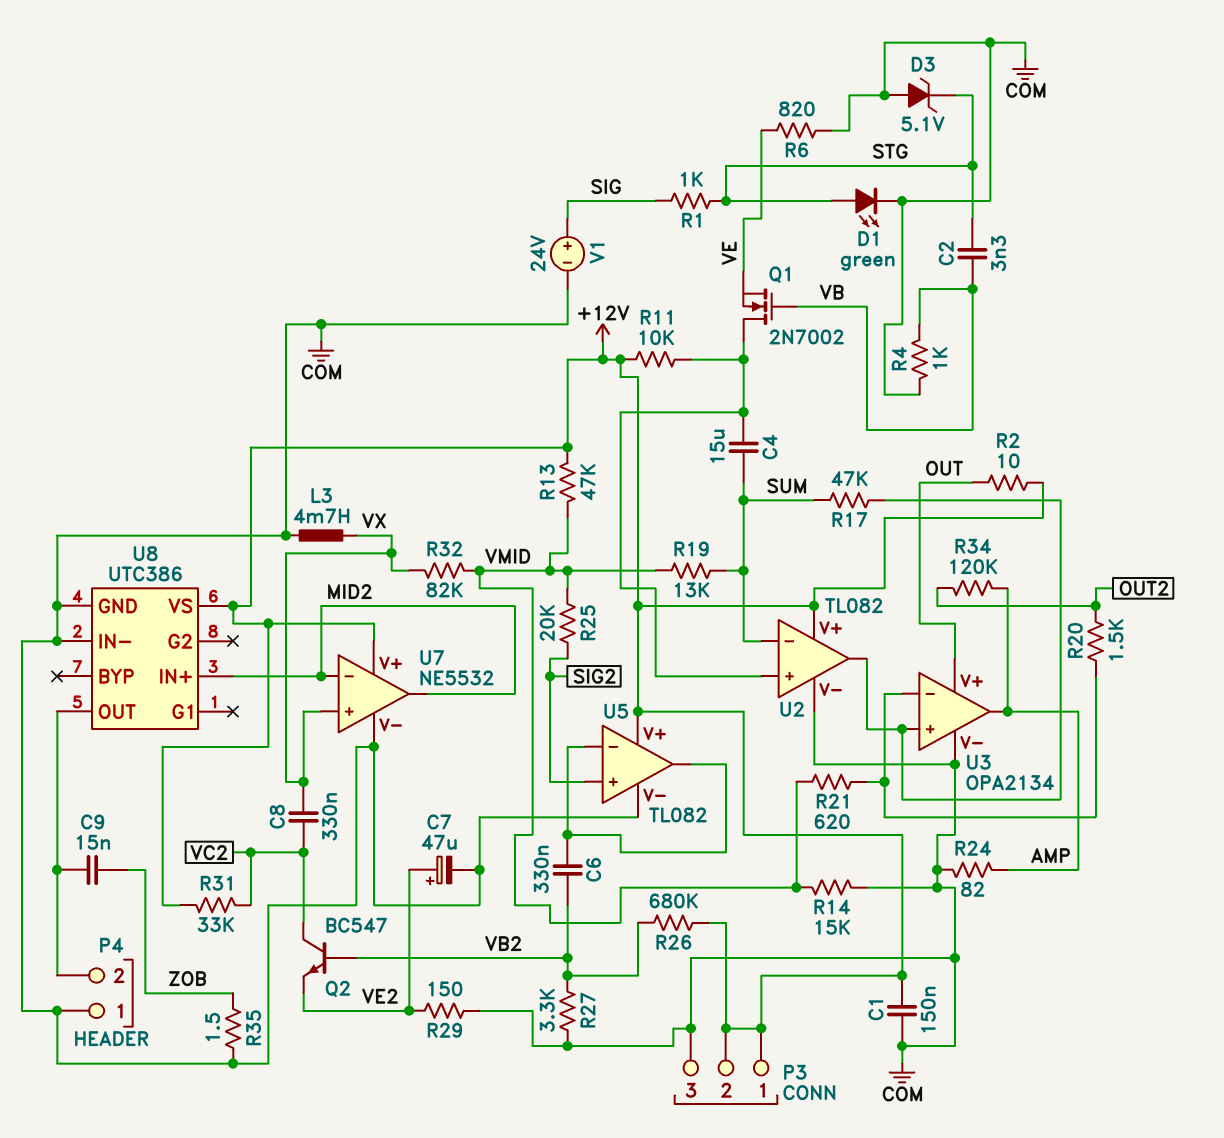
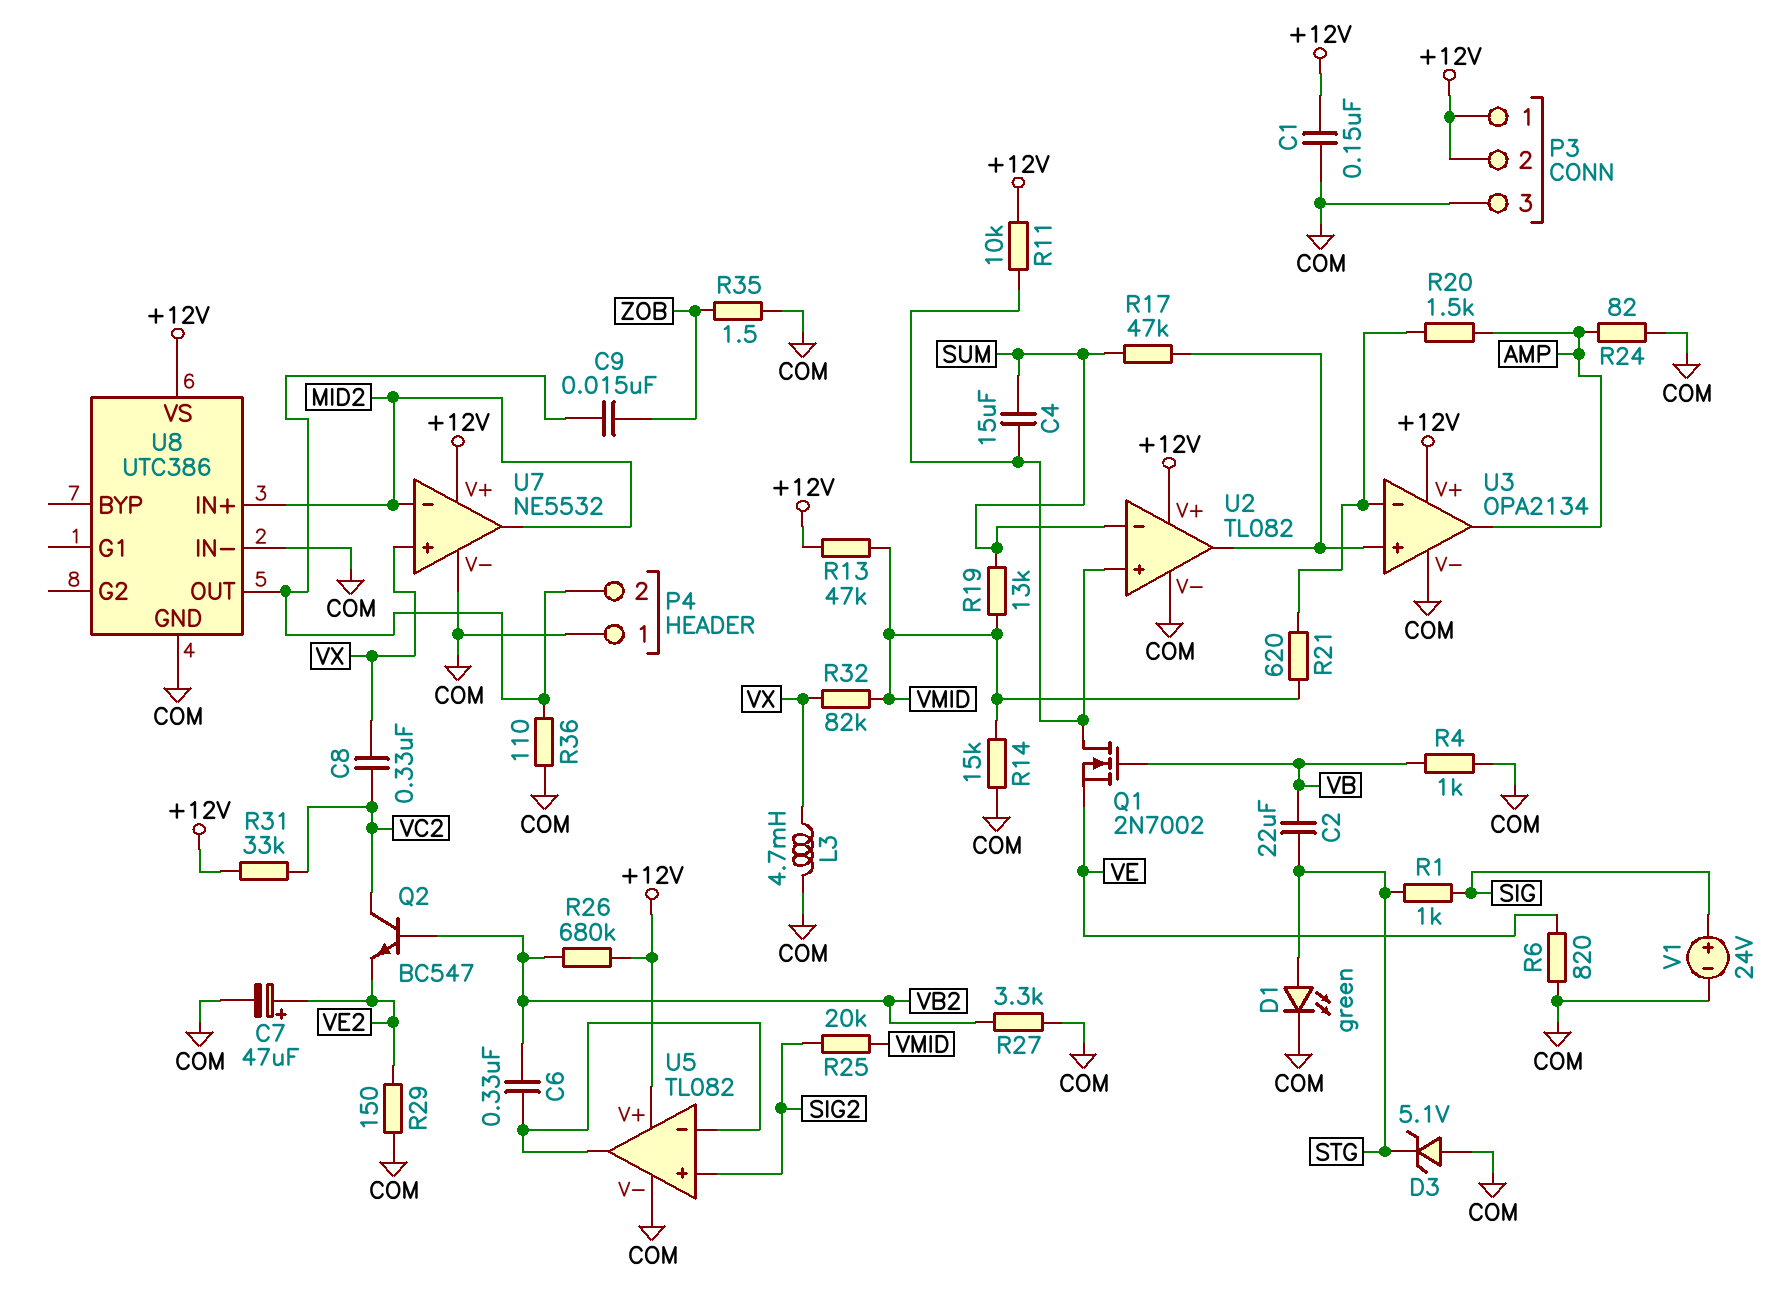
C2: 3.3nF (STG, VB) -> 22uF (STG, VB)
R2: 10 (+12V, OUT) -> none
R20: 1.5k (OUT2, U3/in-) -> 1.5k (AMP, U3/in-)
R34: 120k (AMP, OUT2) -> none
R36: none -> 110 (COM, P4/2)
U3 pin V+: OUT -> +12V

